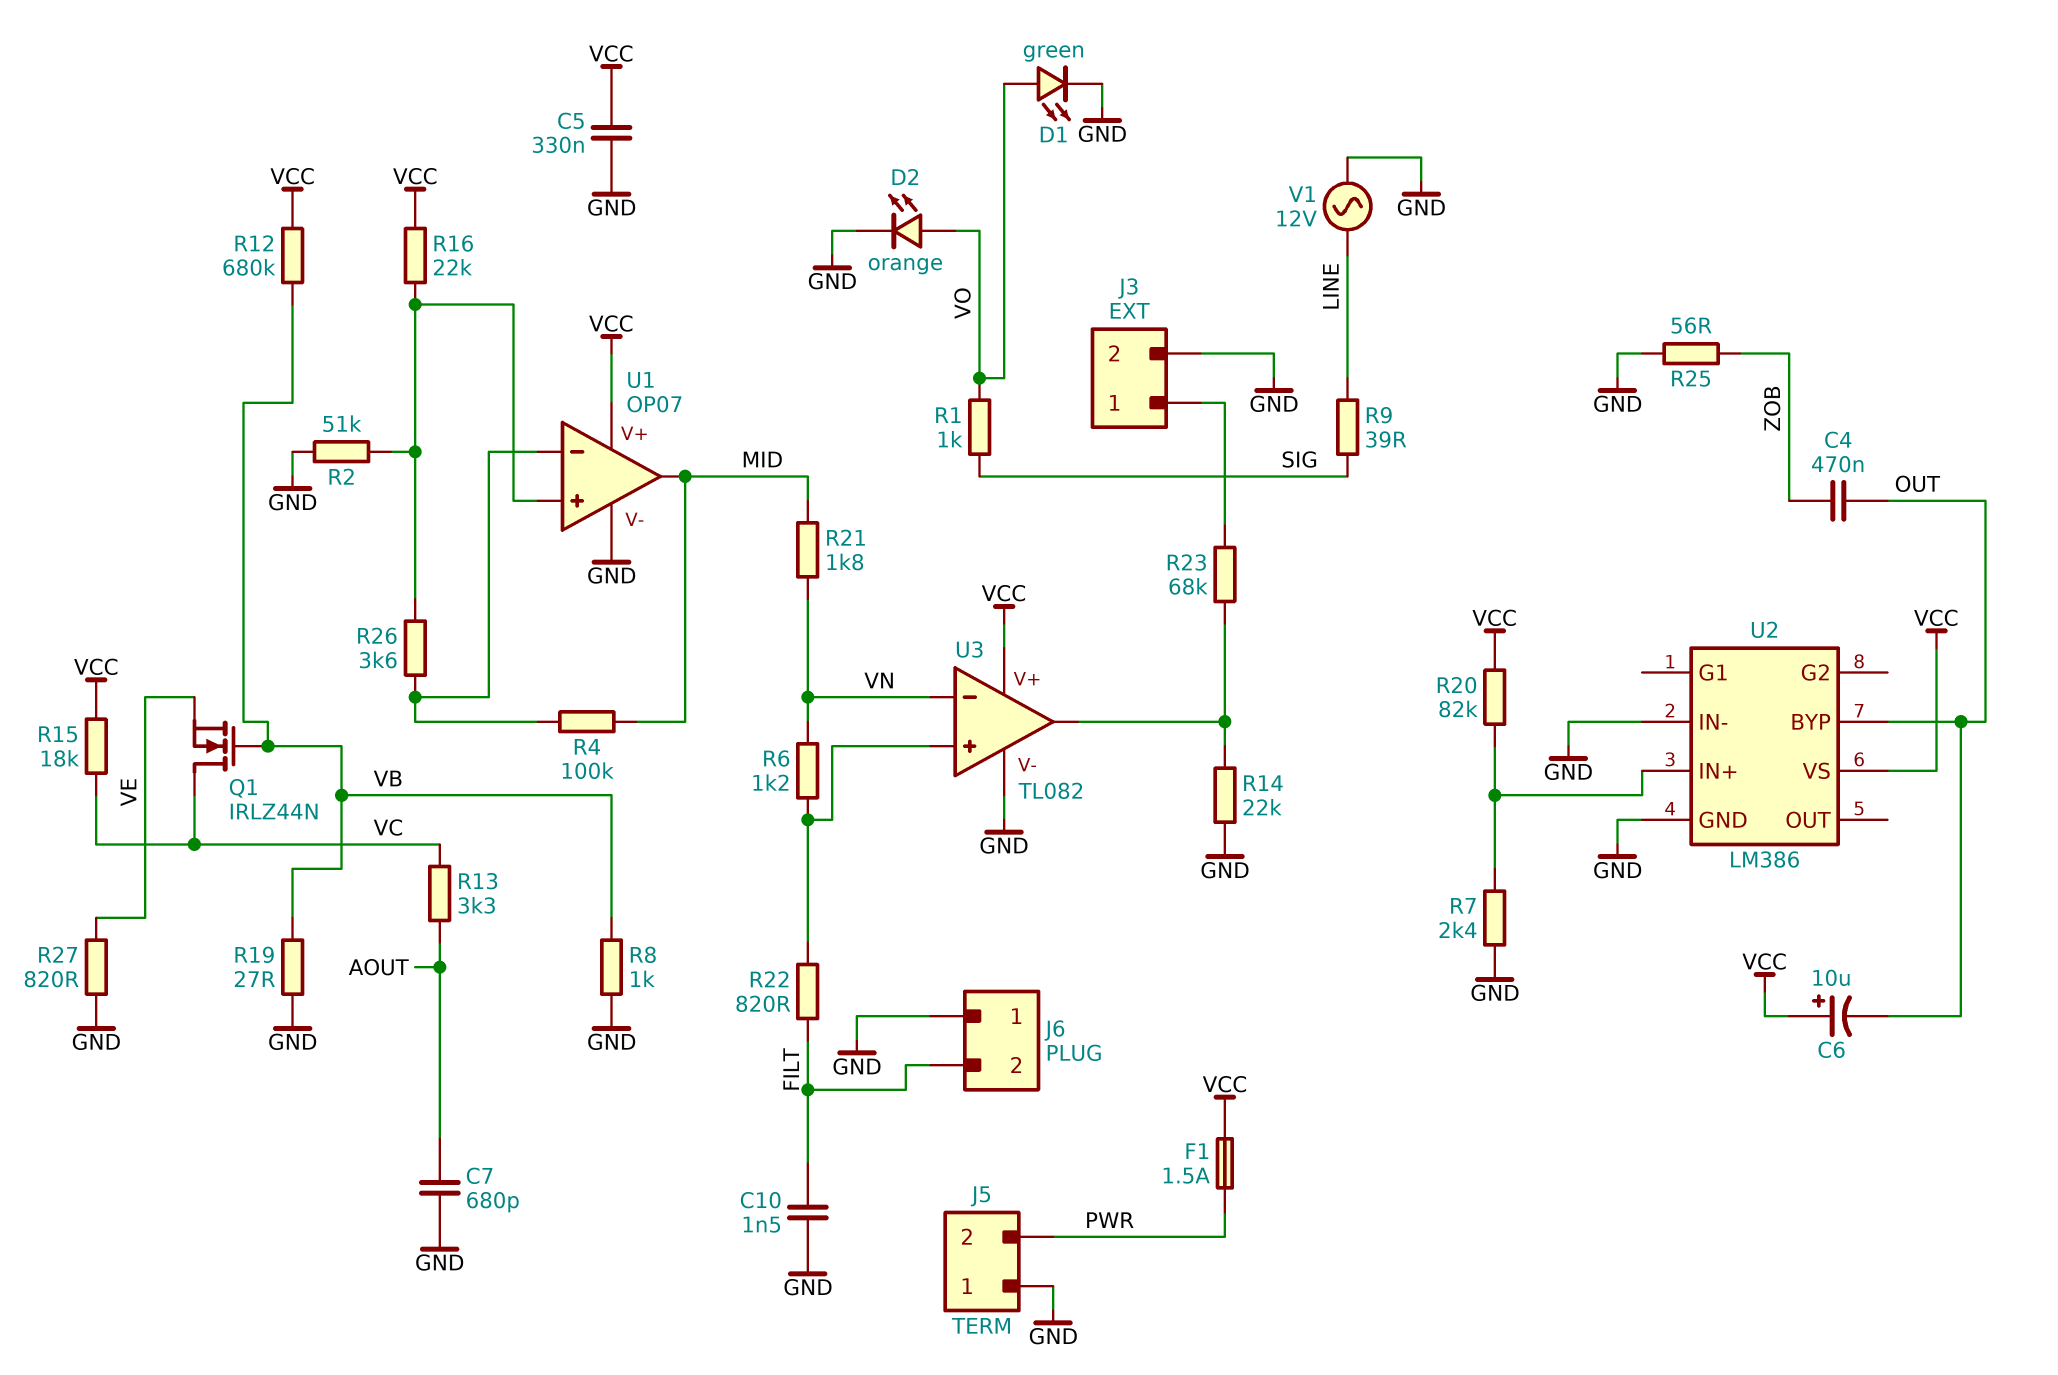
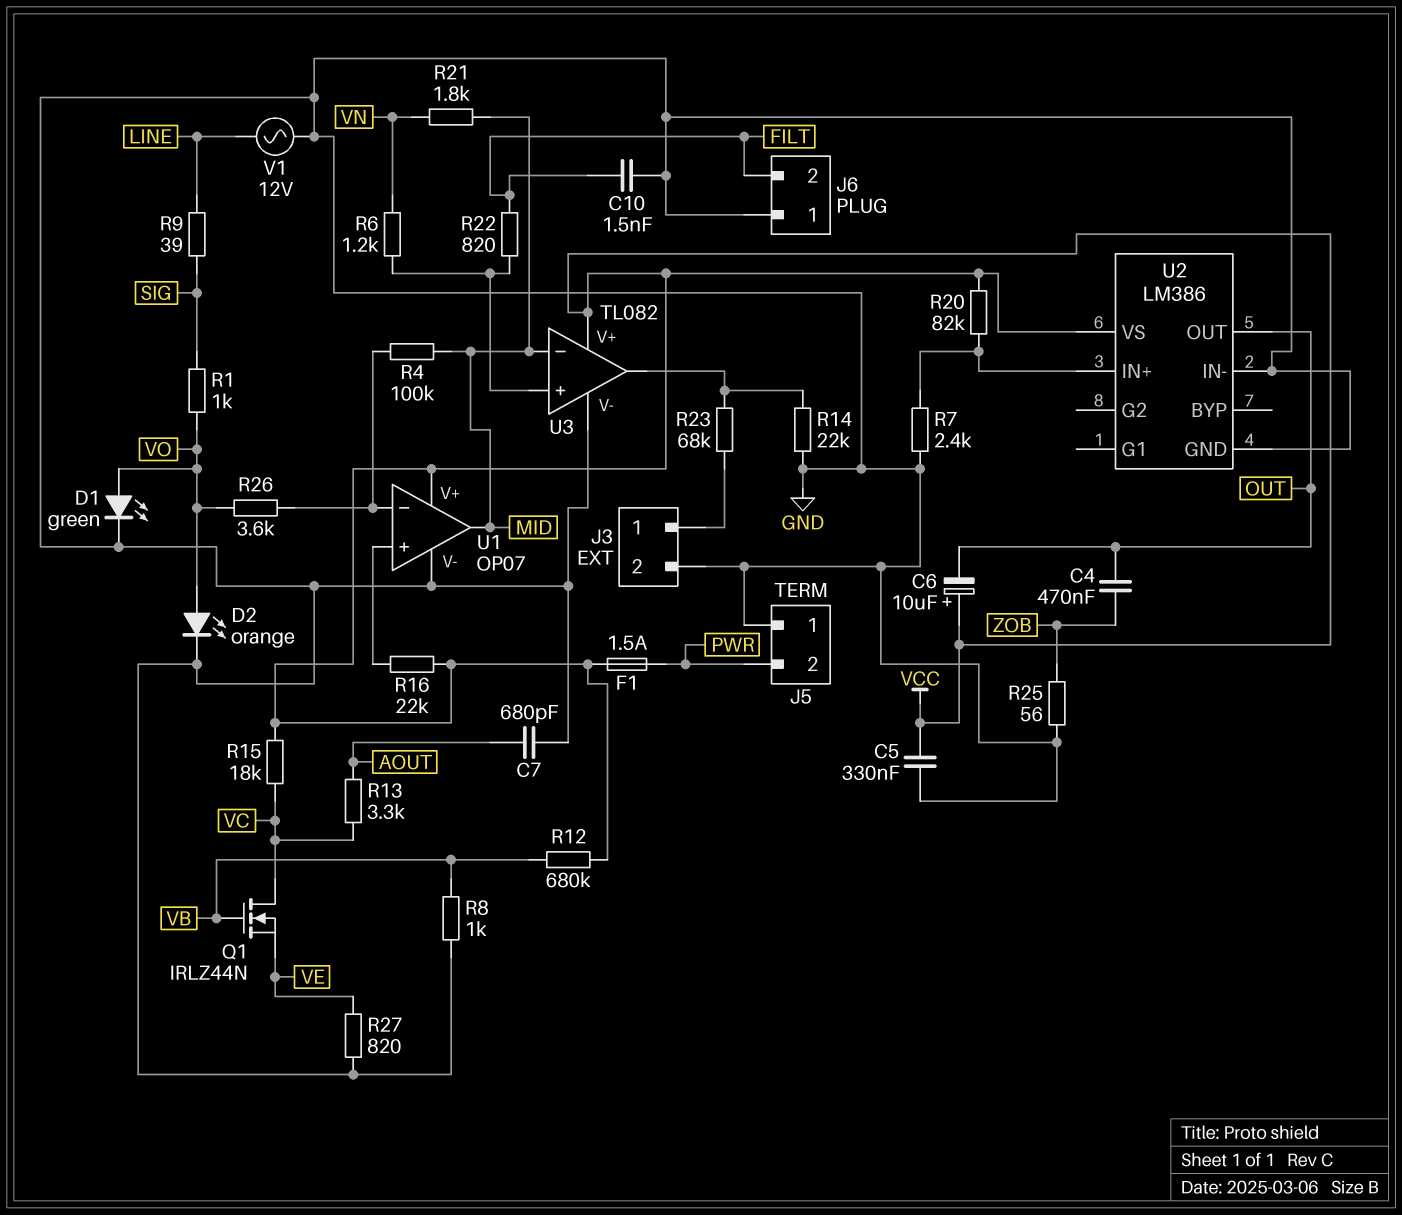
R2: 51k (GND, U1/in+) -> none
R19: 27 (GND, VB) -> none
R26: 3.6k (U1/in+, U1/in-) -> 3.6k (U1/in-, VO)
U2 pin BYP: OUT -> none
U2 pin OUT: none -> OUT
U3 pin in-: VN -> MID

